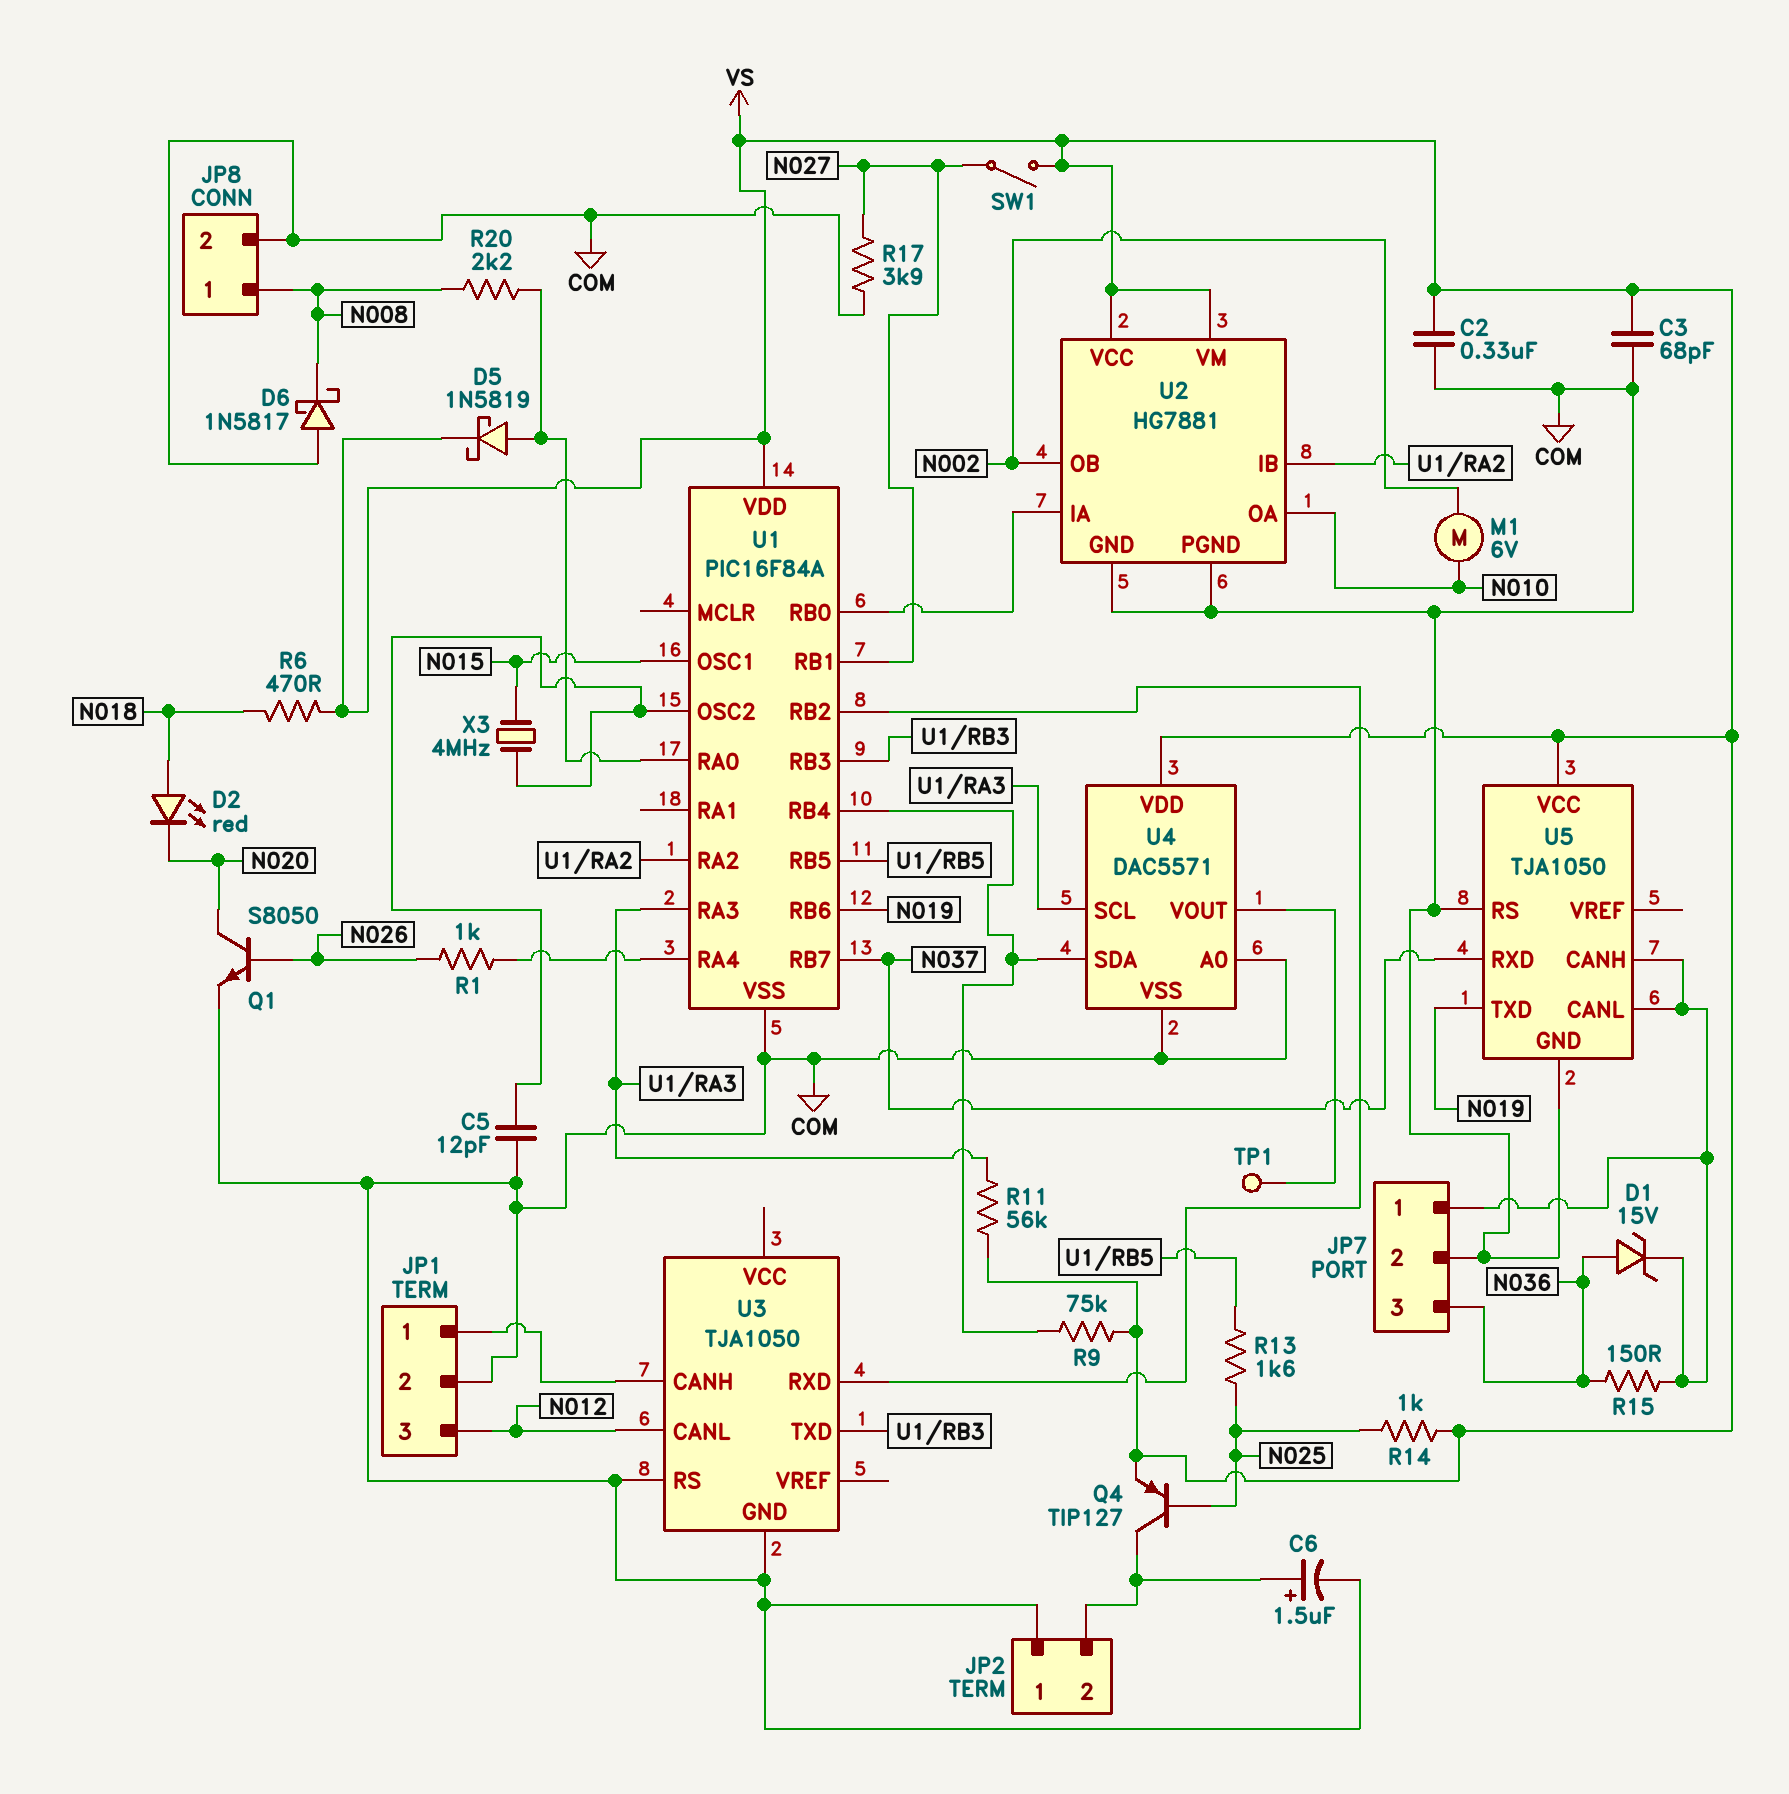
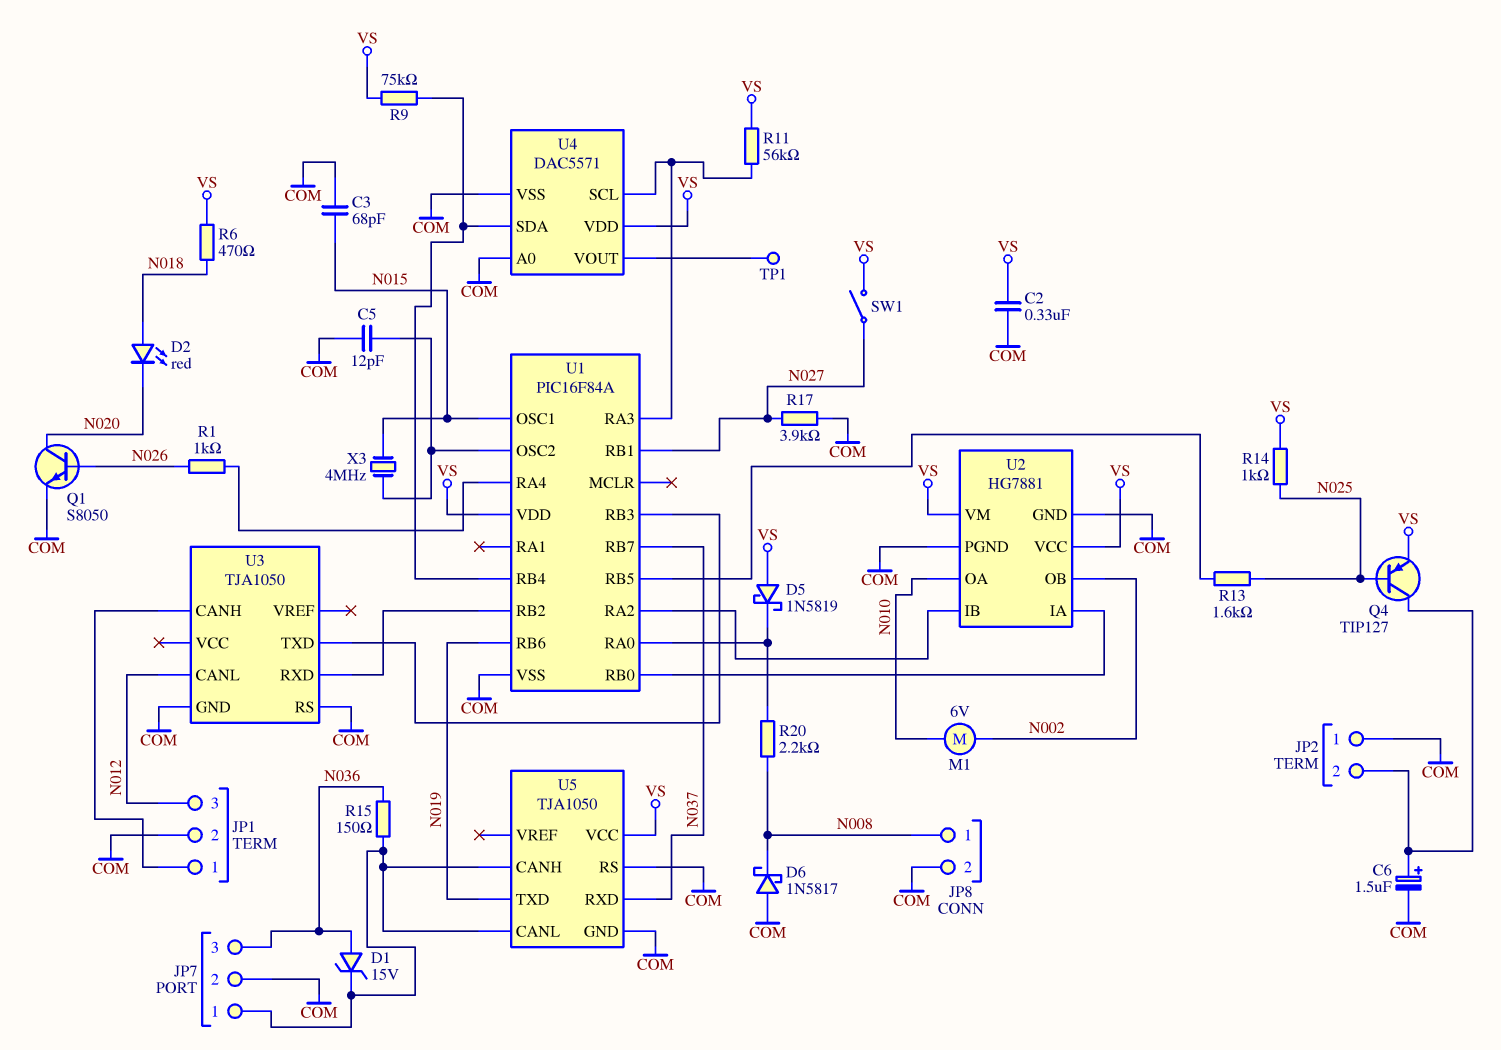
C3: 68pF (COM, VS) -> 68pF (COM, N015)
D5: schottky 1N5819 (A U1/RA0, K VS) -> schottky 1N5819 (A VS, K U1/RA0)

